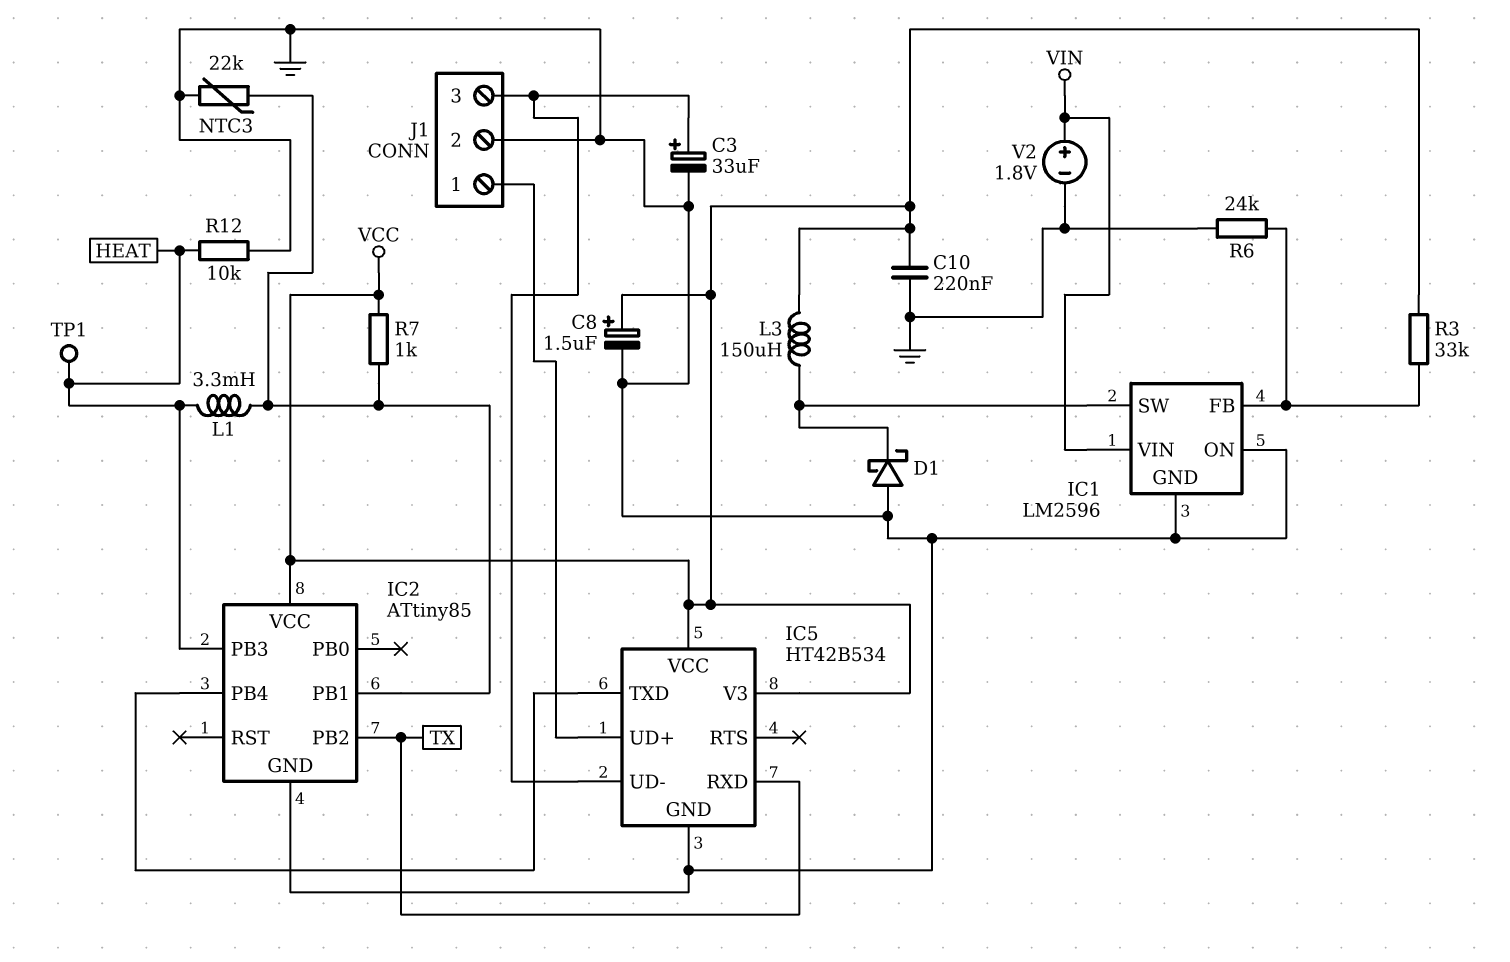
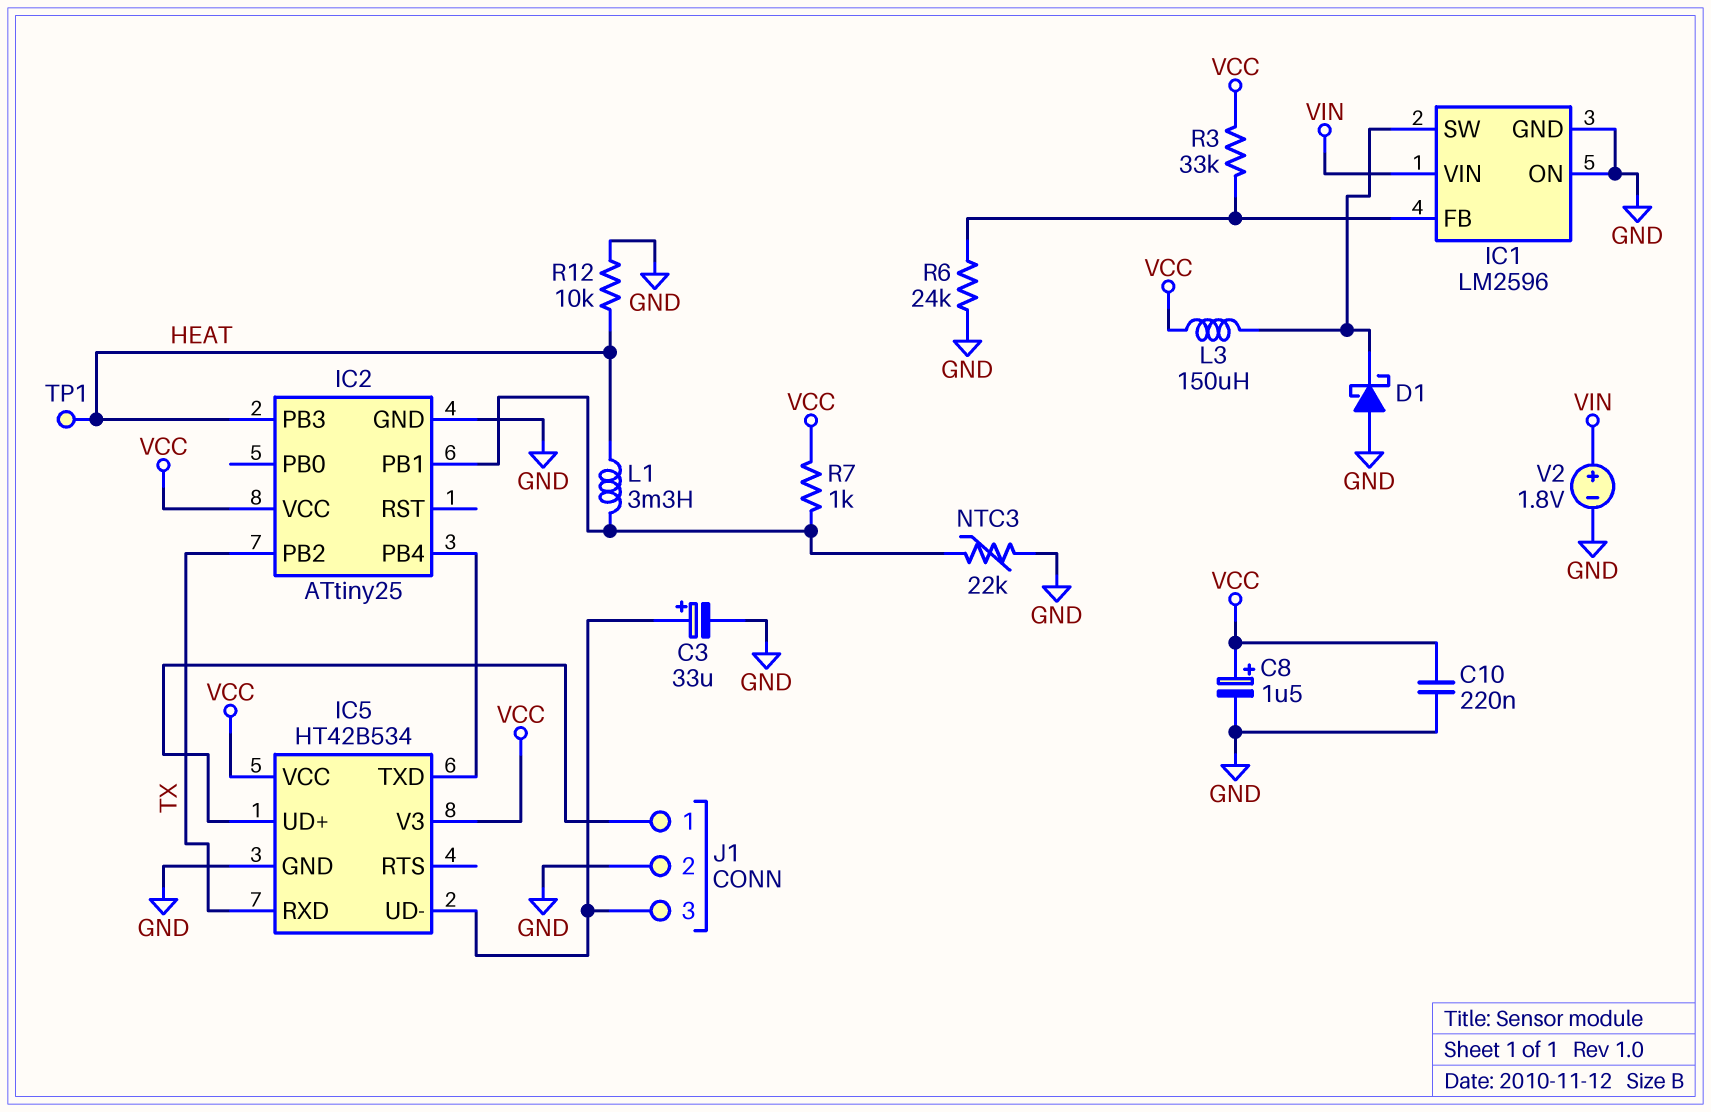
IC2: ATtiny85 -> ATtiny25

